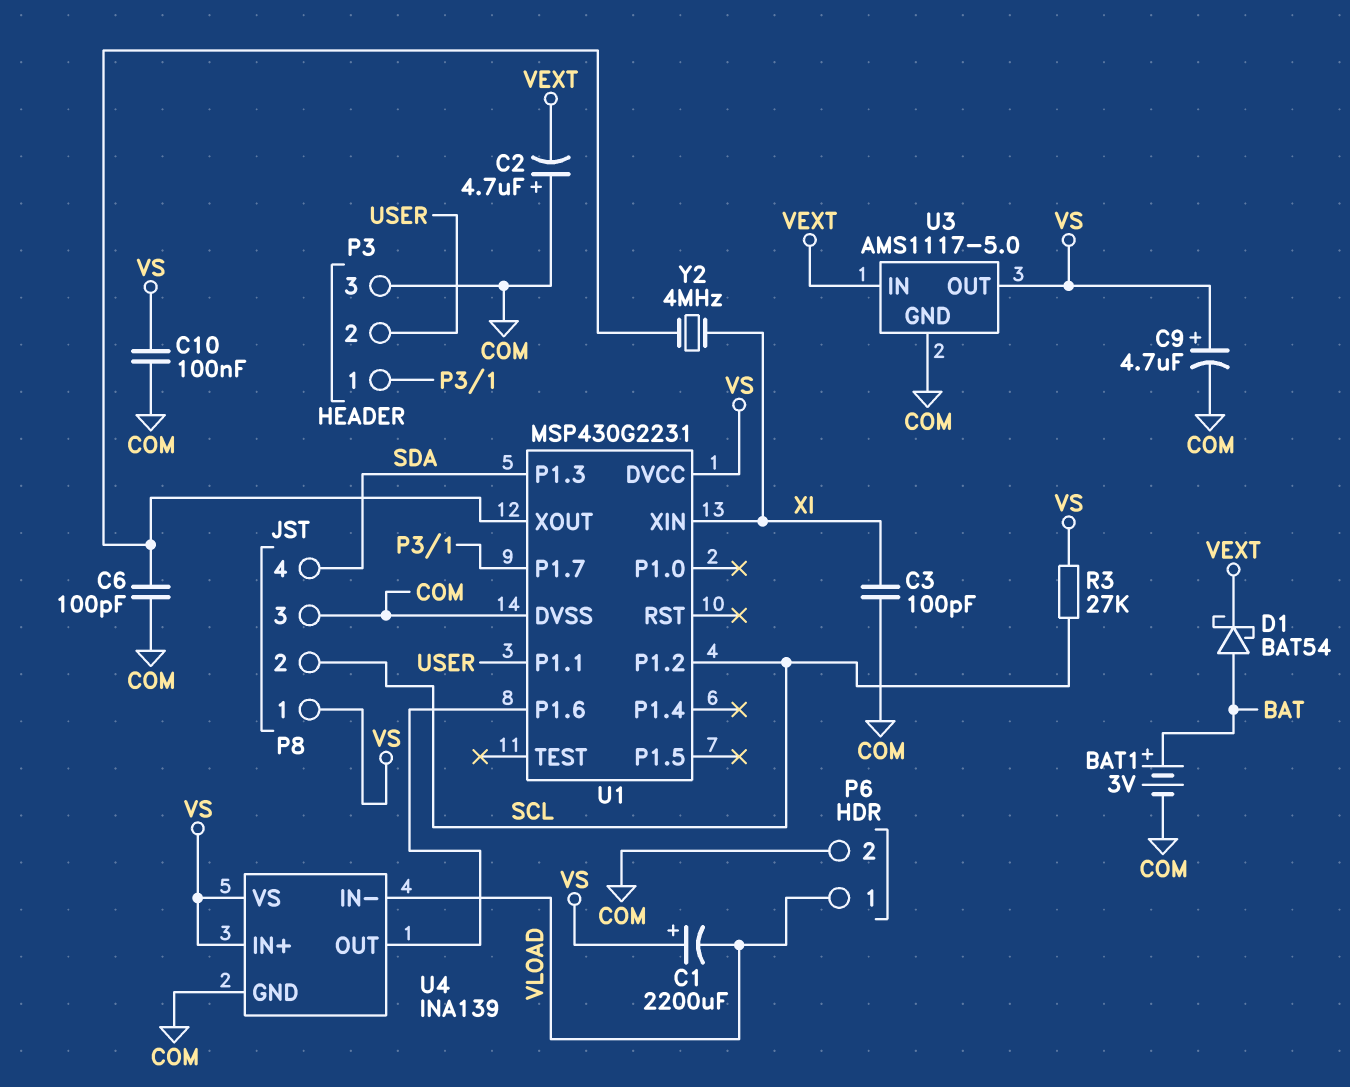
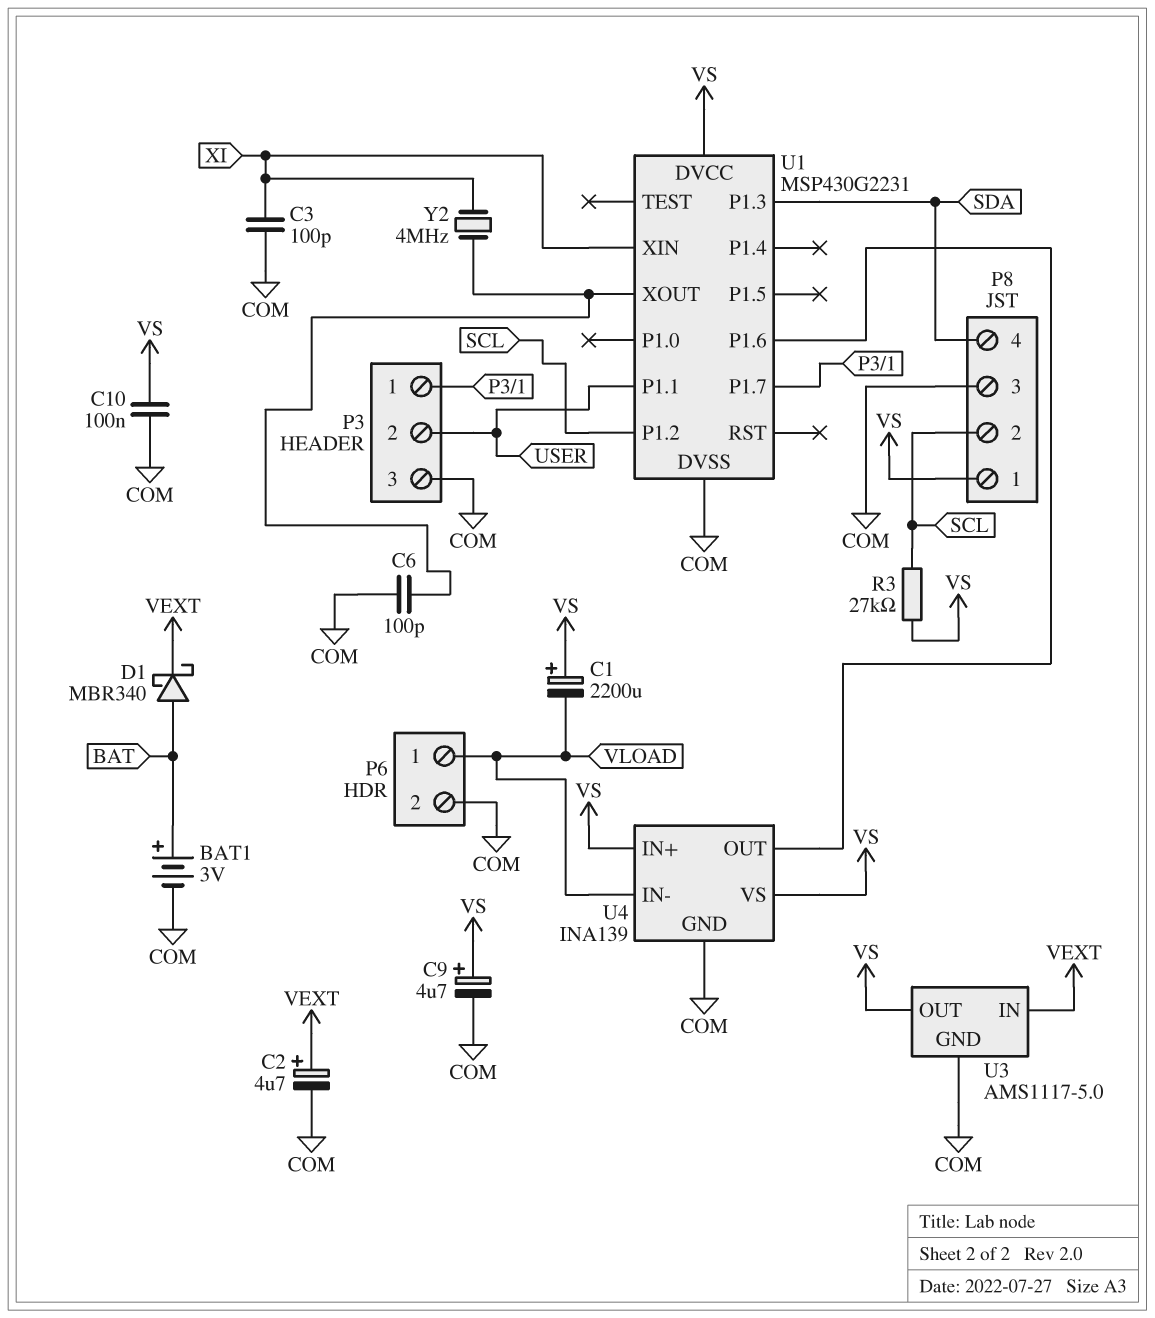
C2: 4.7uF (plus COM, minus VEXT) -> 4.7uF (plus VEXT, minus COM)
D1: schottky BAT54 (A BAT, K VEXT) -> schottky MBR340 (A BAT, K VEXT)

